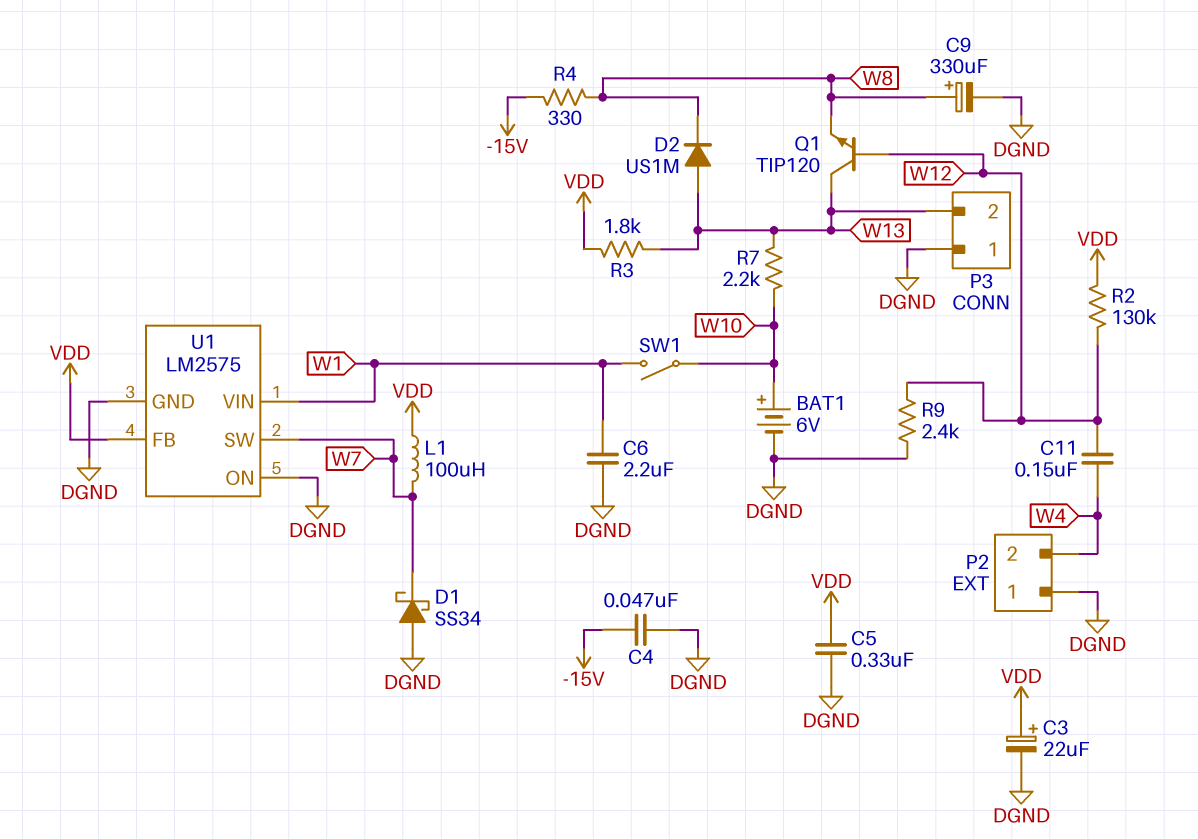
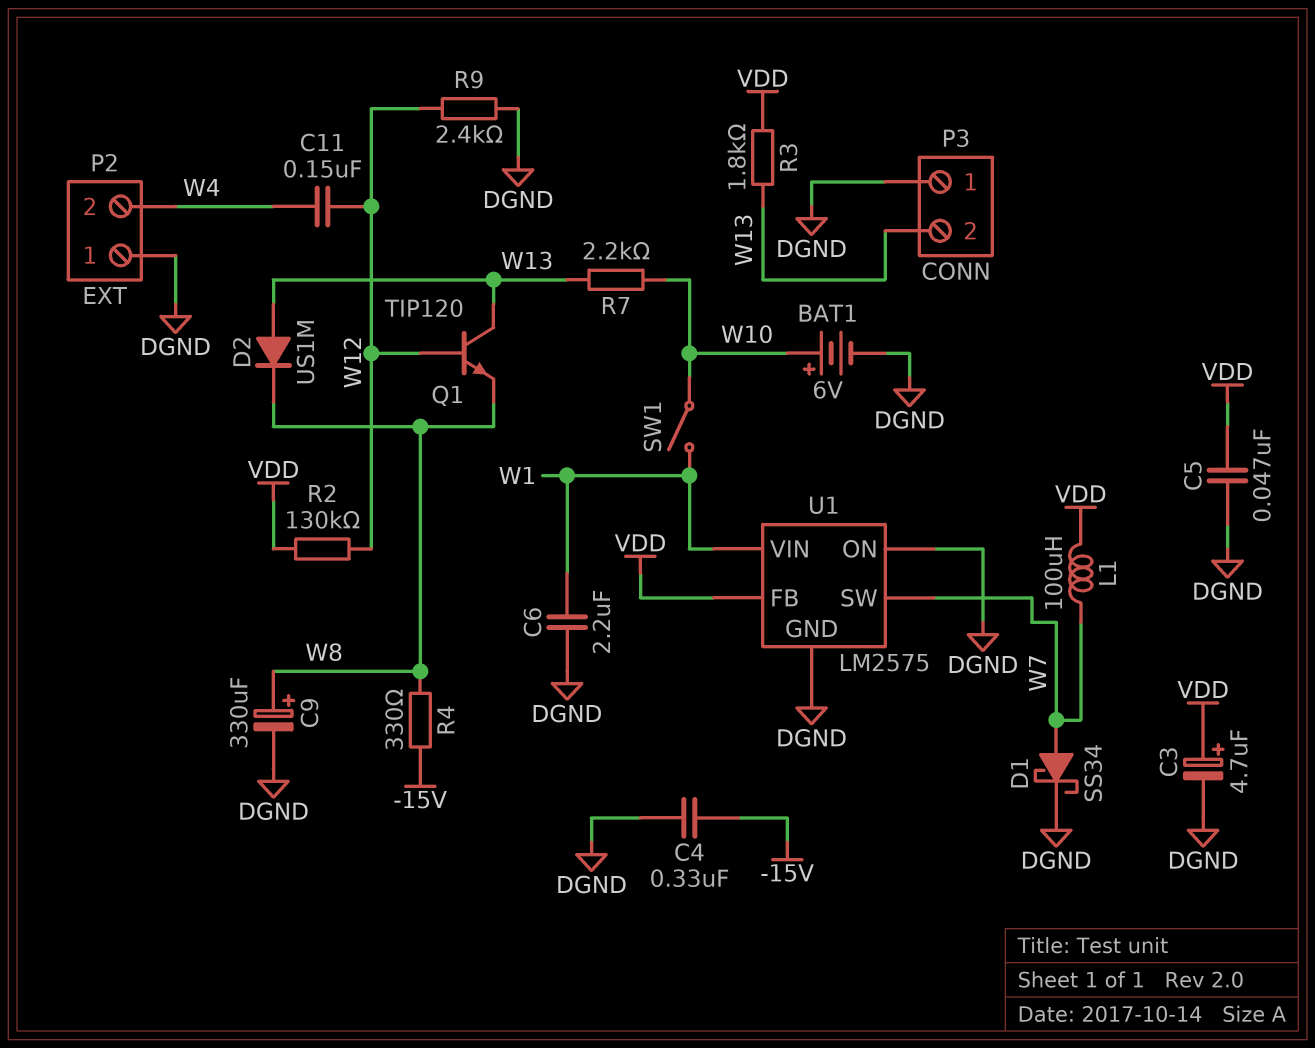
C3: 22uF (plus VDD, minus DGND) -> 4.7uF (plus VDD, minus DGND)
C4: 47nF (-15V, DGND) -> 330nF (-15V, DGND)
C5: 330nF (DGND, VDD) -> 47nF (DGND, VDD)
D1: schottky SS34 (A DGND, K W7) -> schottky SS34 (A W7, K DGND)

